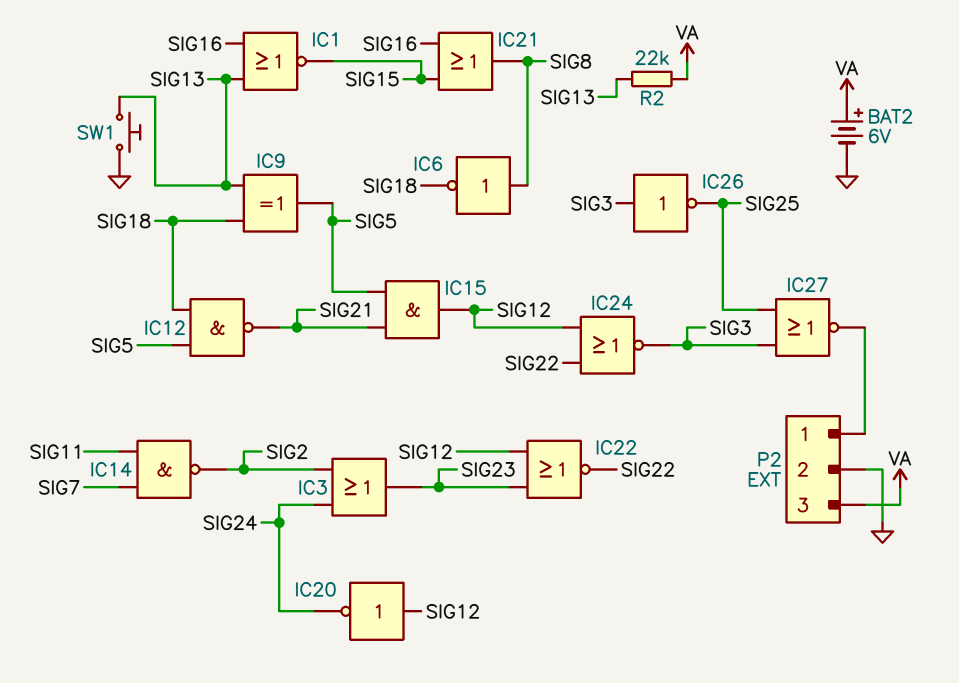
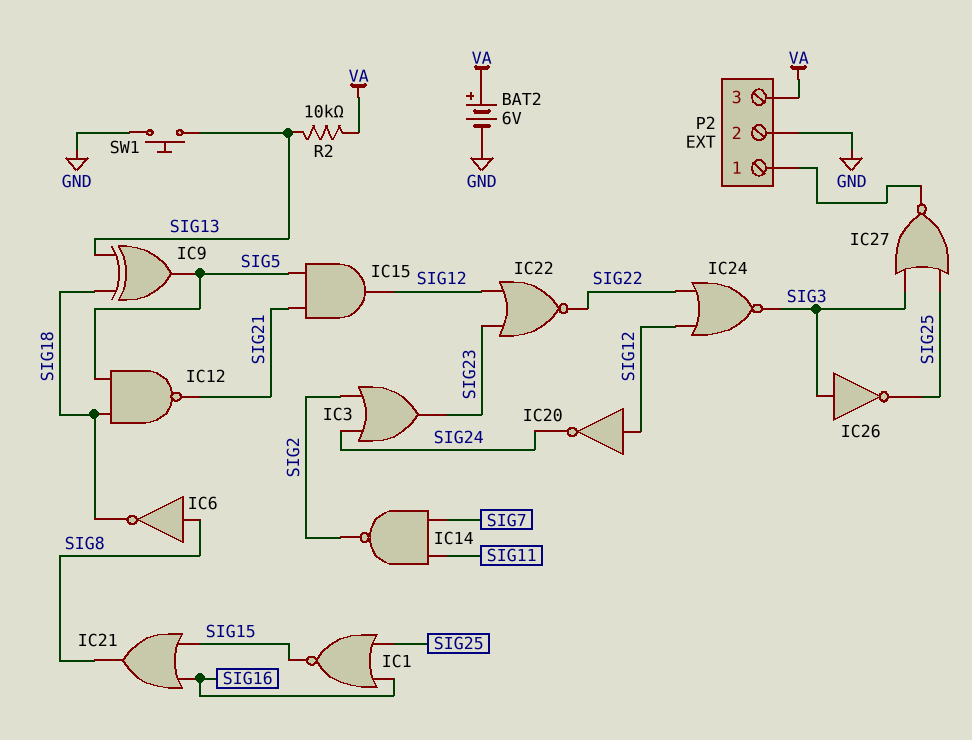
IC1: NOR (in SIG13, in SIG16, out SIG15) -> NOR (in SIG16, in SIG25, out SIG15)
R2: 22k (SIG13, VA) -> 10k (SIG13, VA)

